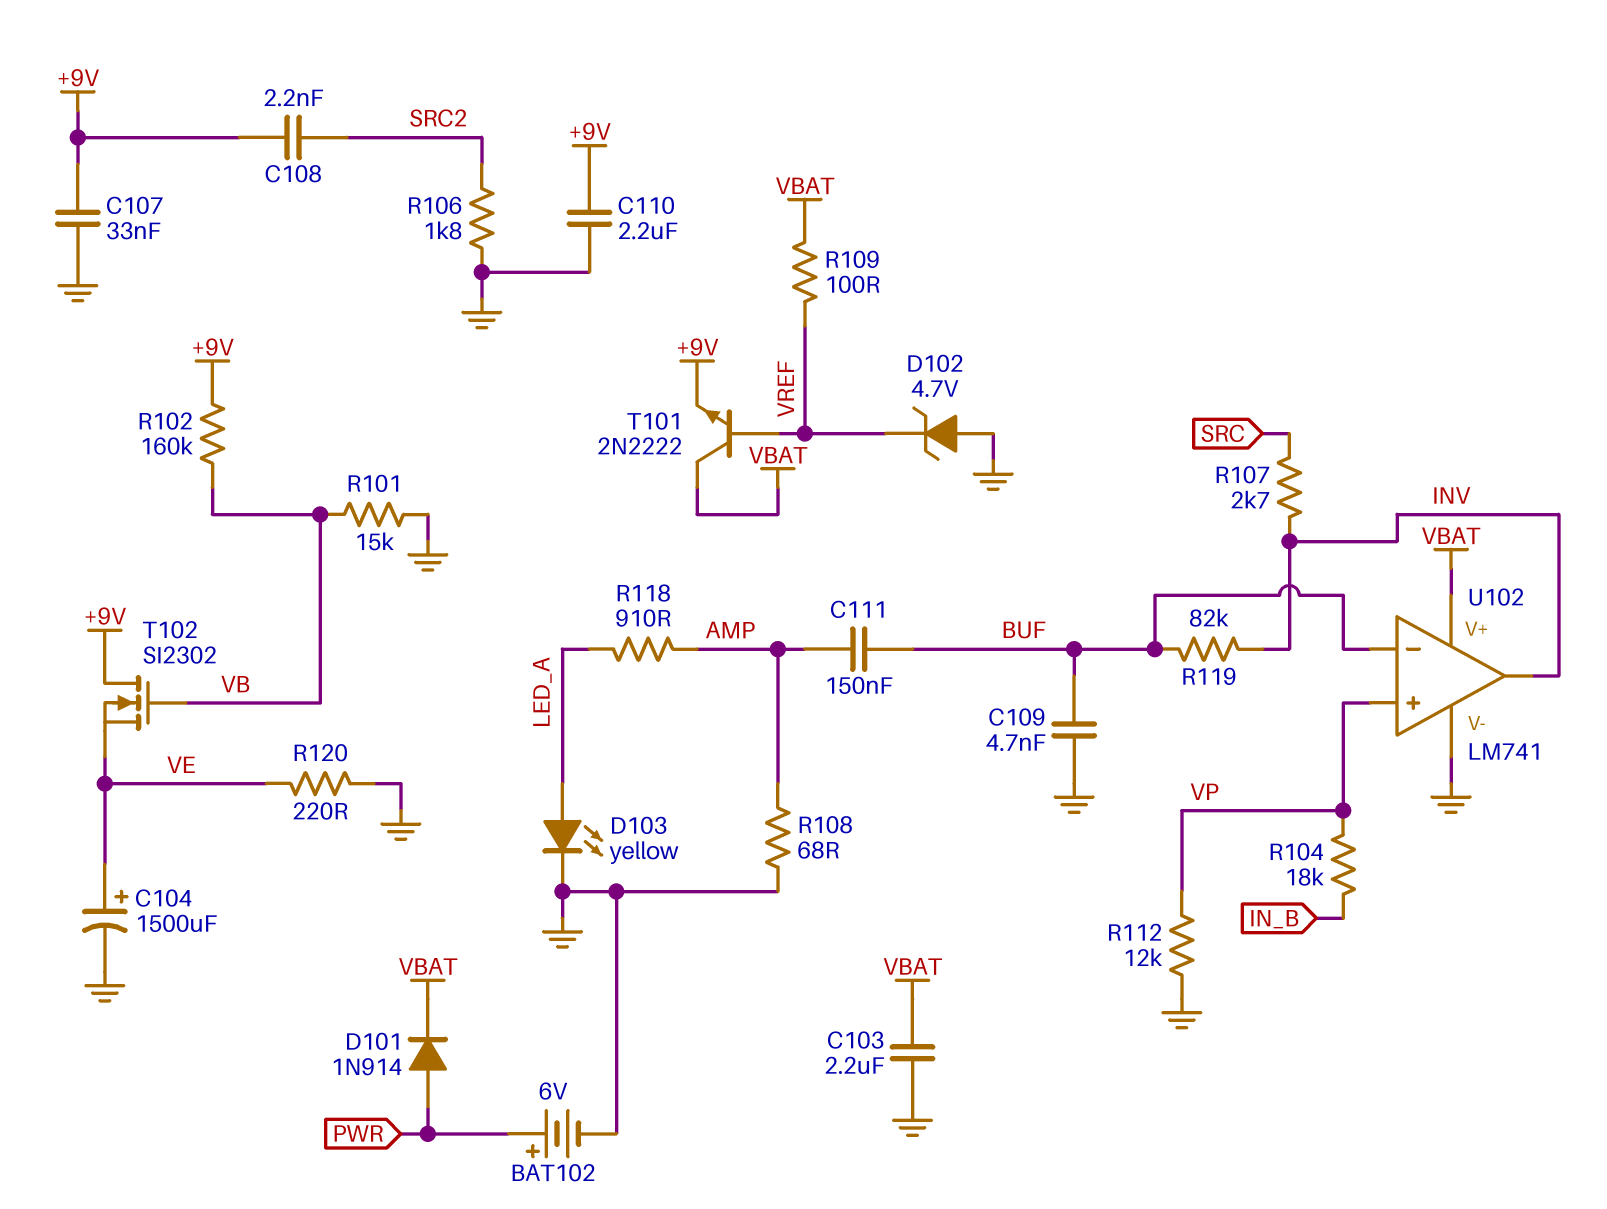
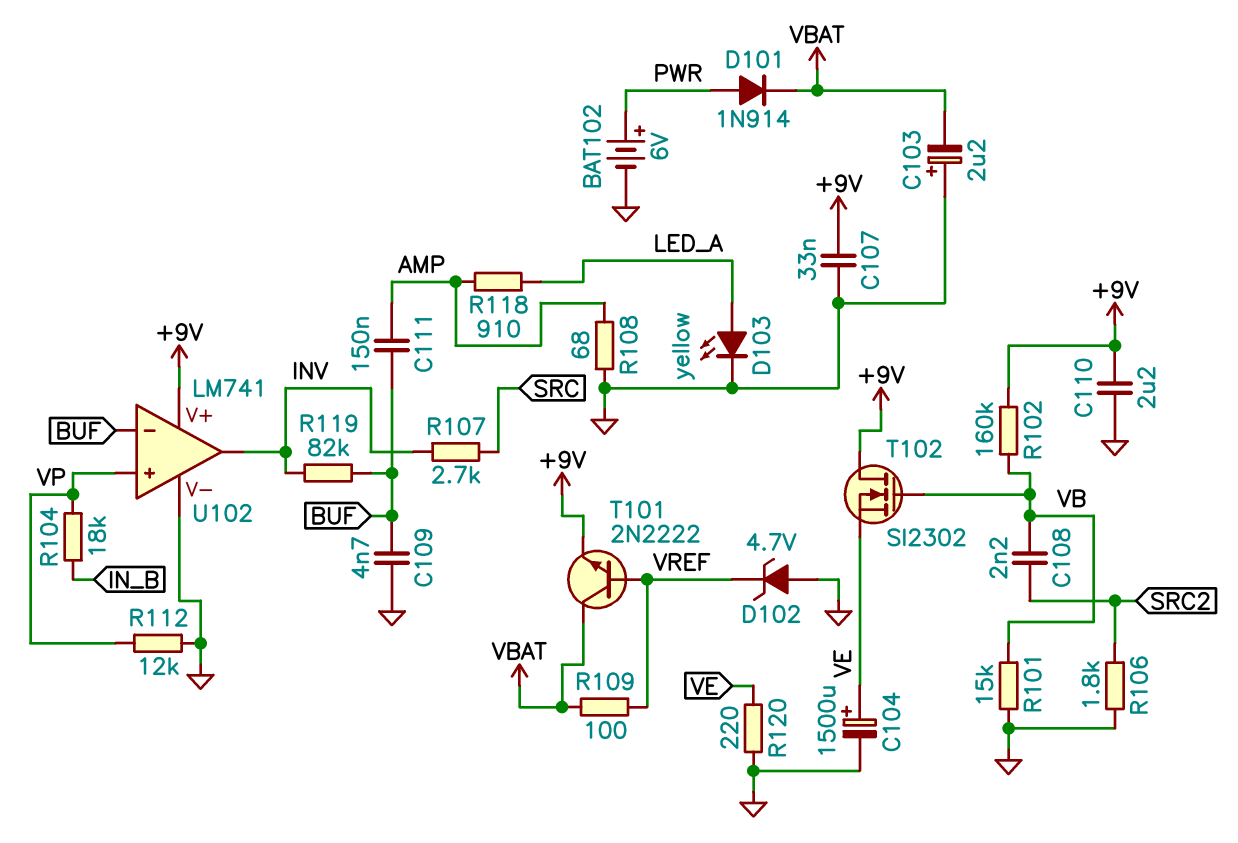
C103: 2.2uF (GND, VBAT) -> 2.2uF (plus GND, minus VBAT)
C108: 2.2nF (+9V, SRC2) -> 2.2nF (SRC2, VB)
U102 pin V+: VBAT -> +9V

